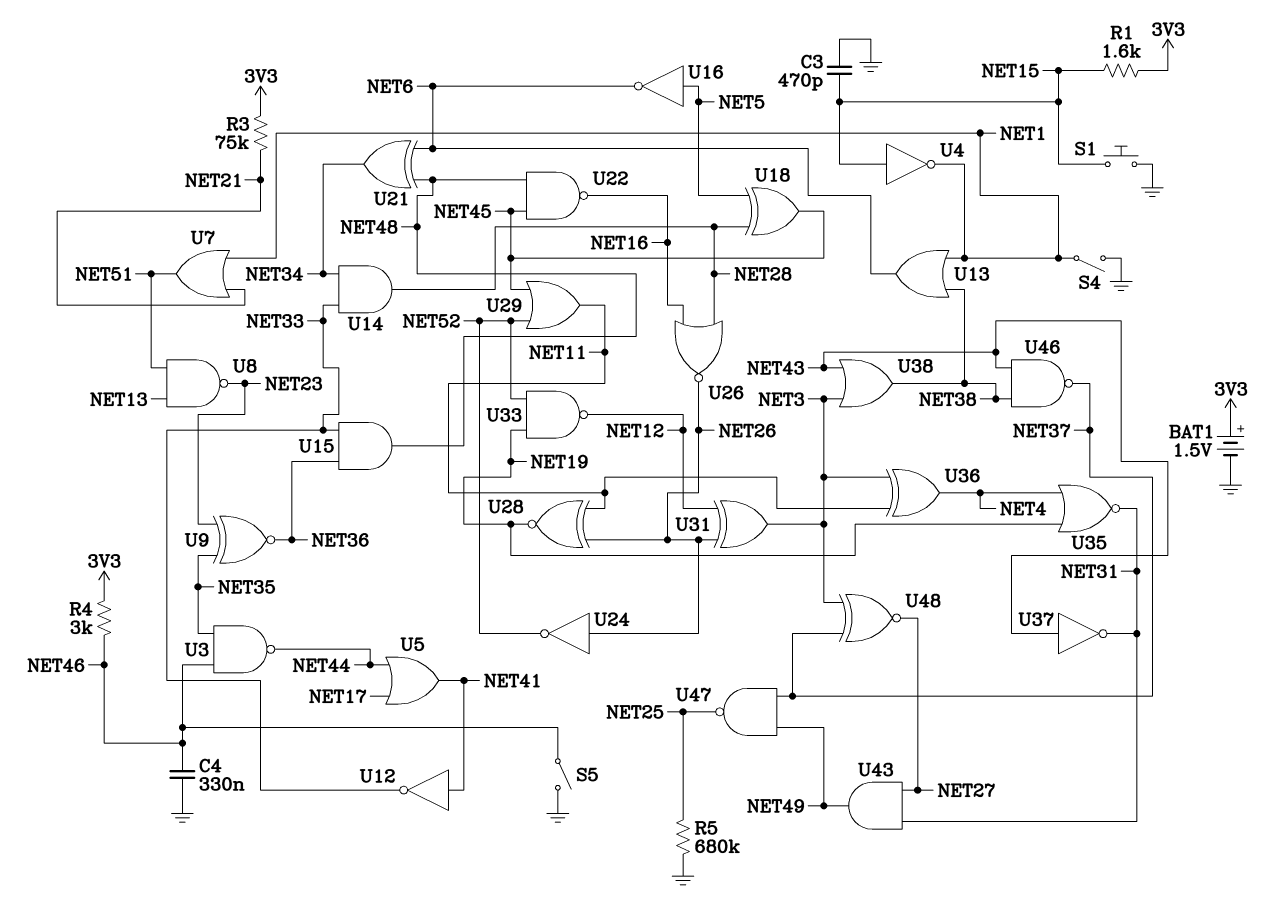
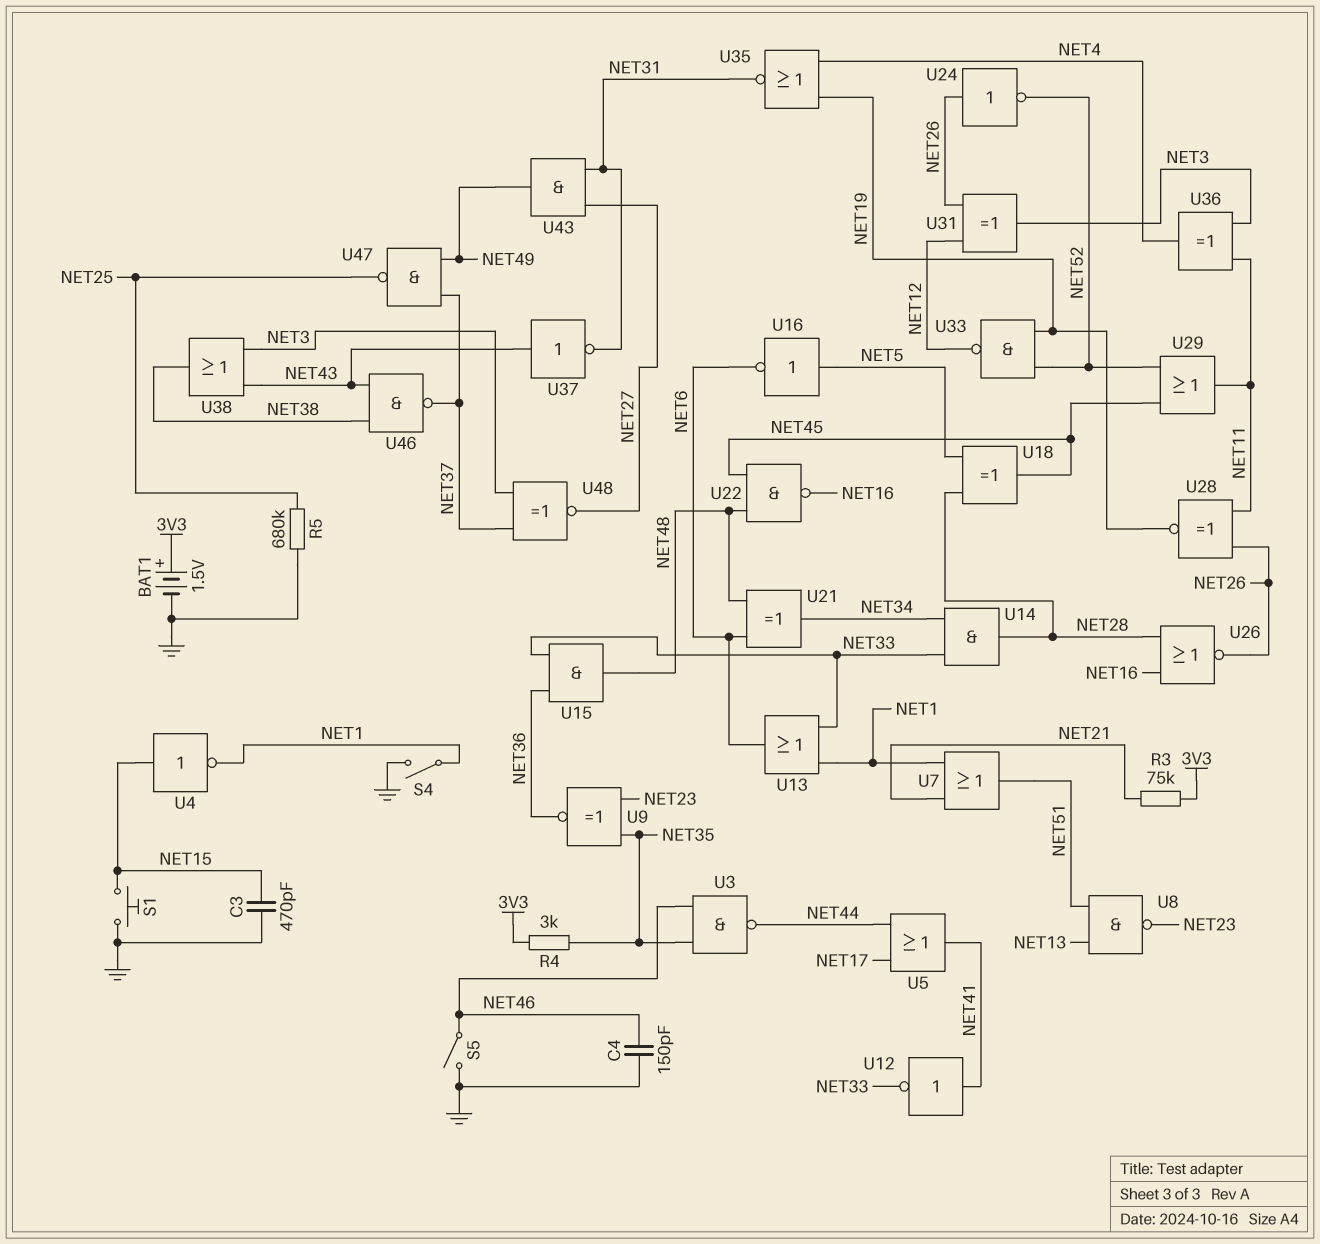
C4: 330nF (GND, NET46) -> 150pF (GND, NET46)
R1: 1.6k (3V3, NET15) -> none
R4: 3k (3V3, NET46) -> 3k (3V3, NET35)
U13: OR (in NET1, in NET38, out NET6) -> OR (in NET1, in NET33, out NET6)

